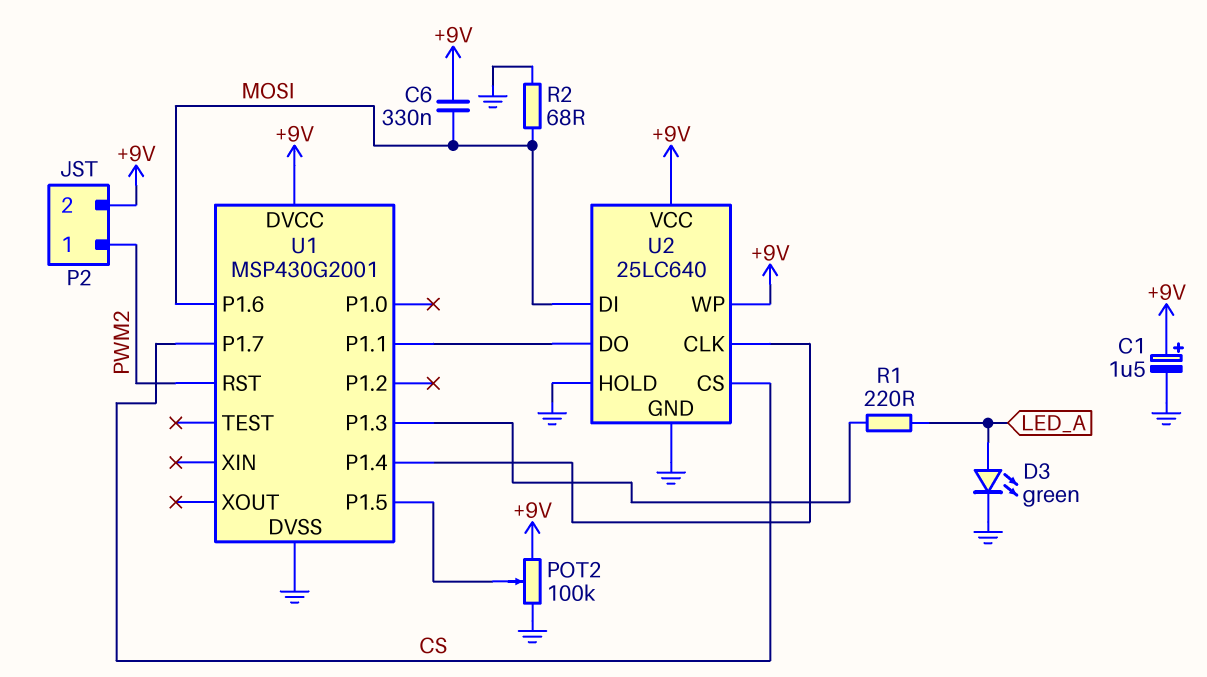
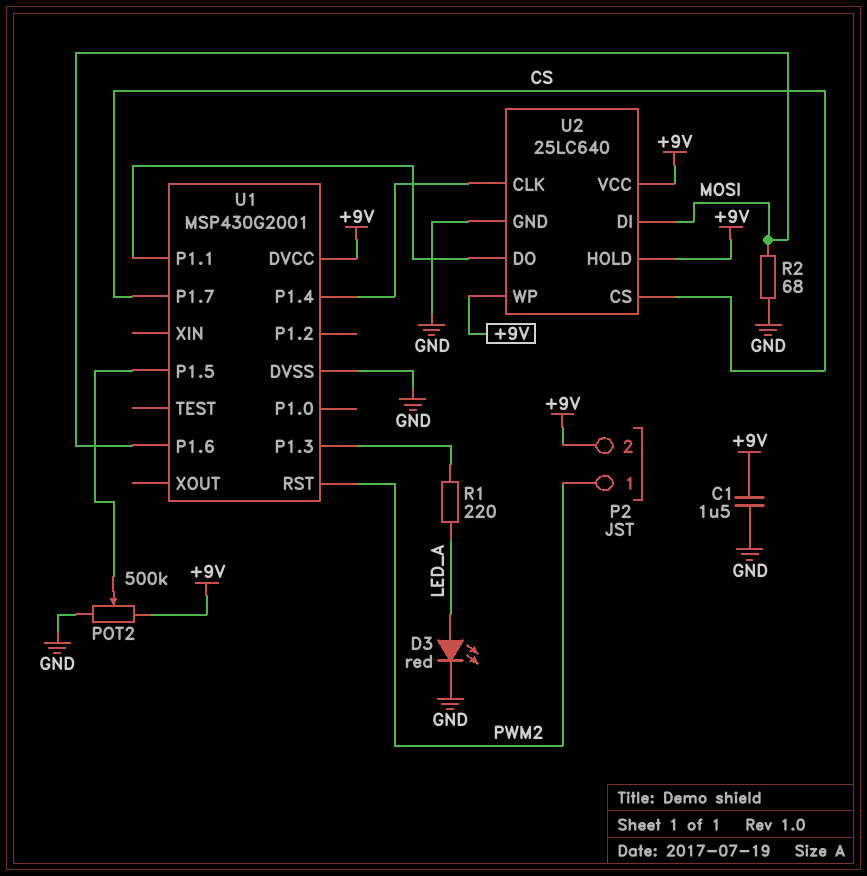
C1: 1.5uF (plus +9V, minus GND) -> 1.5uF (+9V, GND)
C6: 330nF (+9V, MOSI) -> none
D3: LED green (A LED_A, K GND) -> LED red (A LED_A, K GND)
POT2: 100k (+9V, GND, wiper U1/P1.5) -> 500k (+9V, GND, wiper U1/P1.5)
U2 pin HOLD: GND -> +9V

